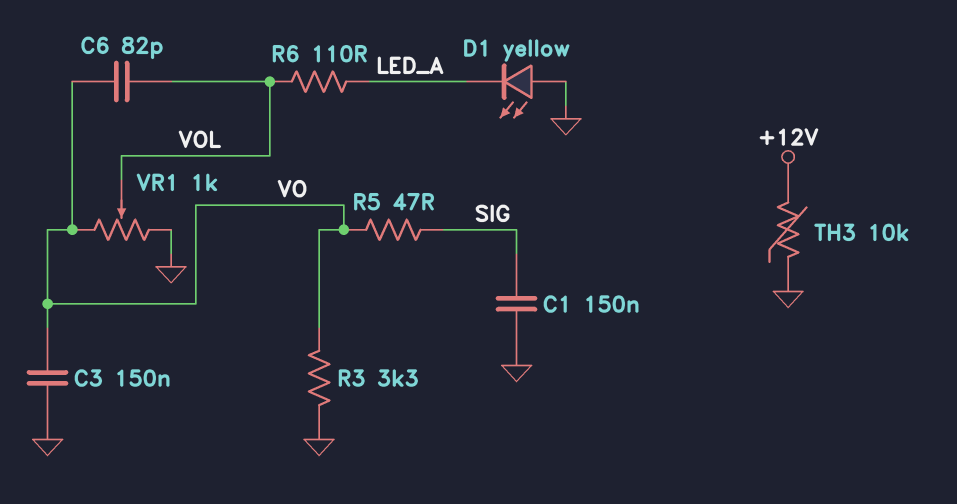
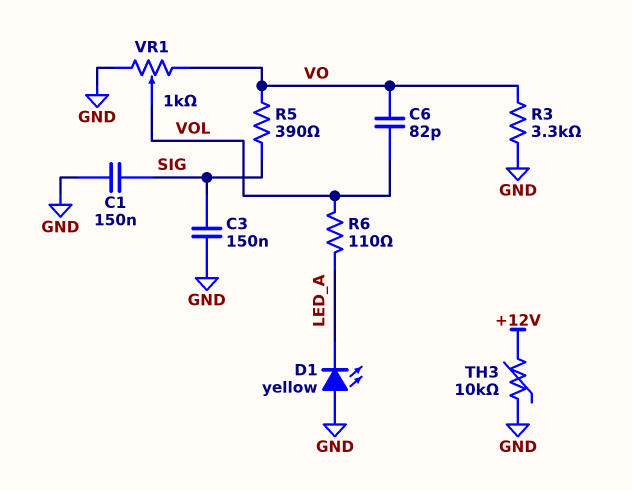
C3: 150nF (GND, VO) -> 150nF (GND, SIG)
R5: 47 (SIG, VO) -> 390 (SIG, VO)

